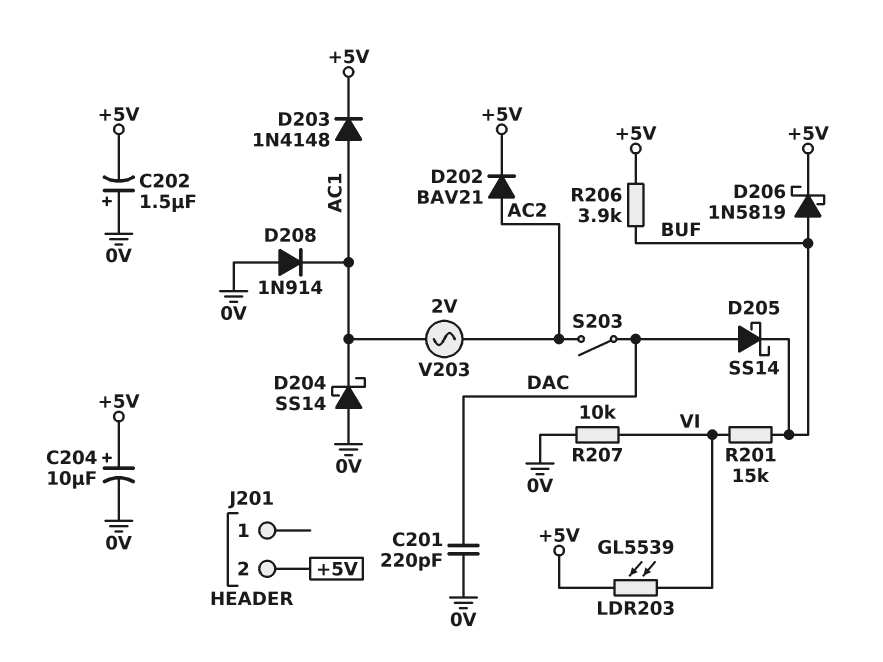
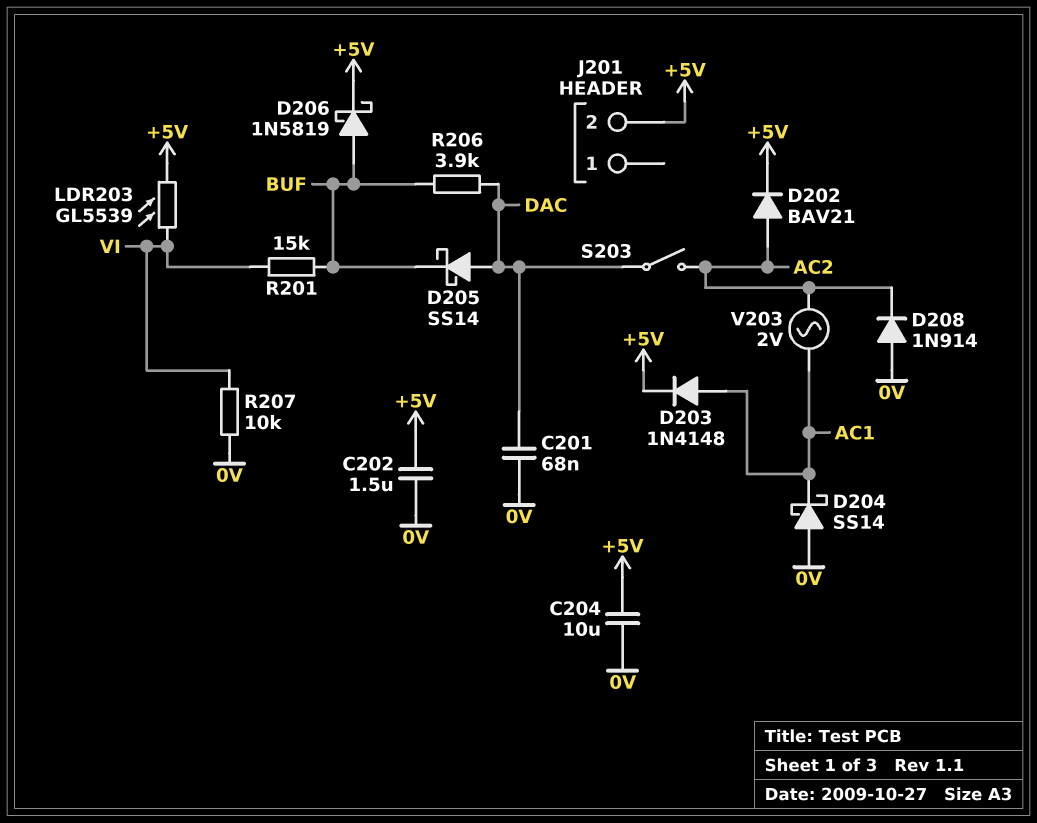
C201: 220pF (0V, DAC) -> 68nF (0V, DAC)
C202: 1.5uF (plus 0V, minus +5V) -> 1.5uF (+5V, 0V)
C204: 10uF (plus +5V, minus 0V) -> 10uF (+5V, 0V)
D208: diode 1N914 (A 0V, K AC1) -> diode 1N914 (A 0V, K AC2)
R206: 3.9k (+5V, BUF) -> 3.9k (BUF, DAC)

